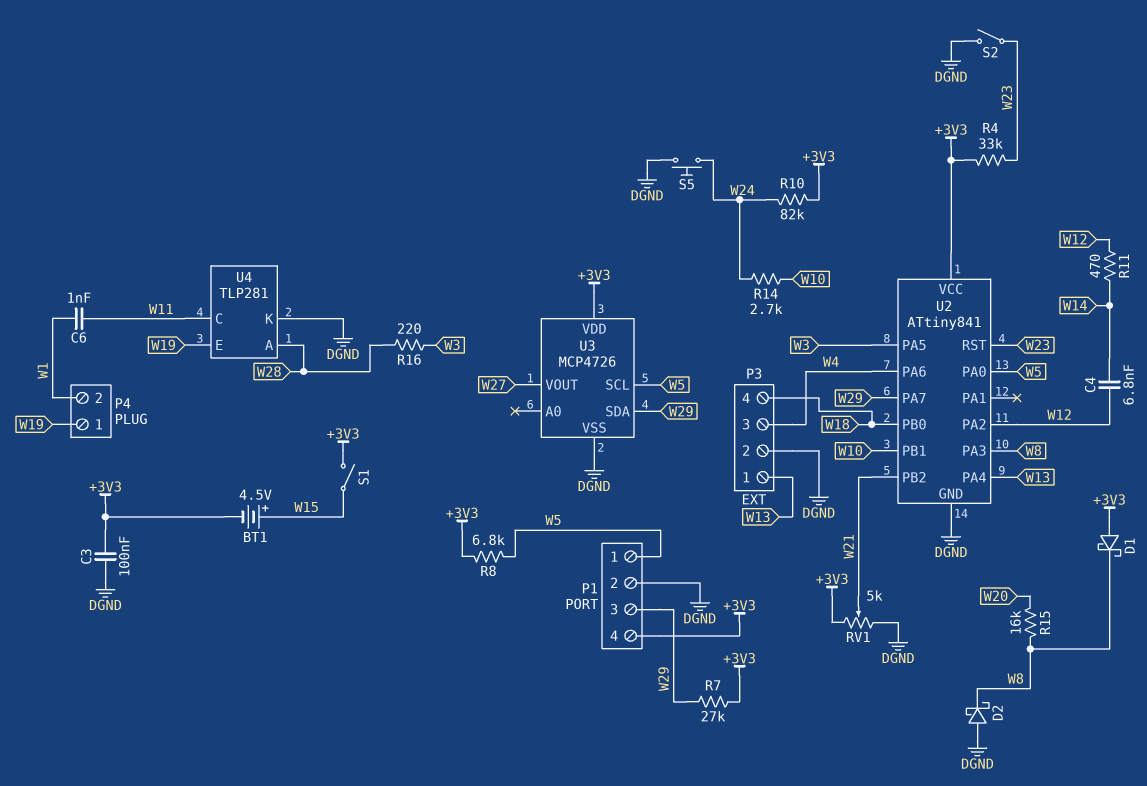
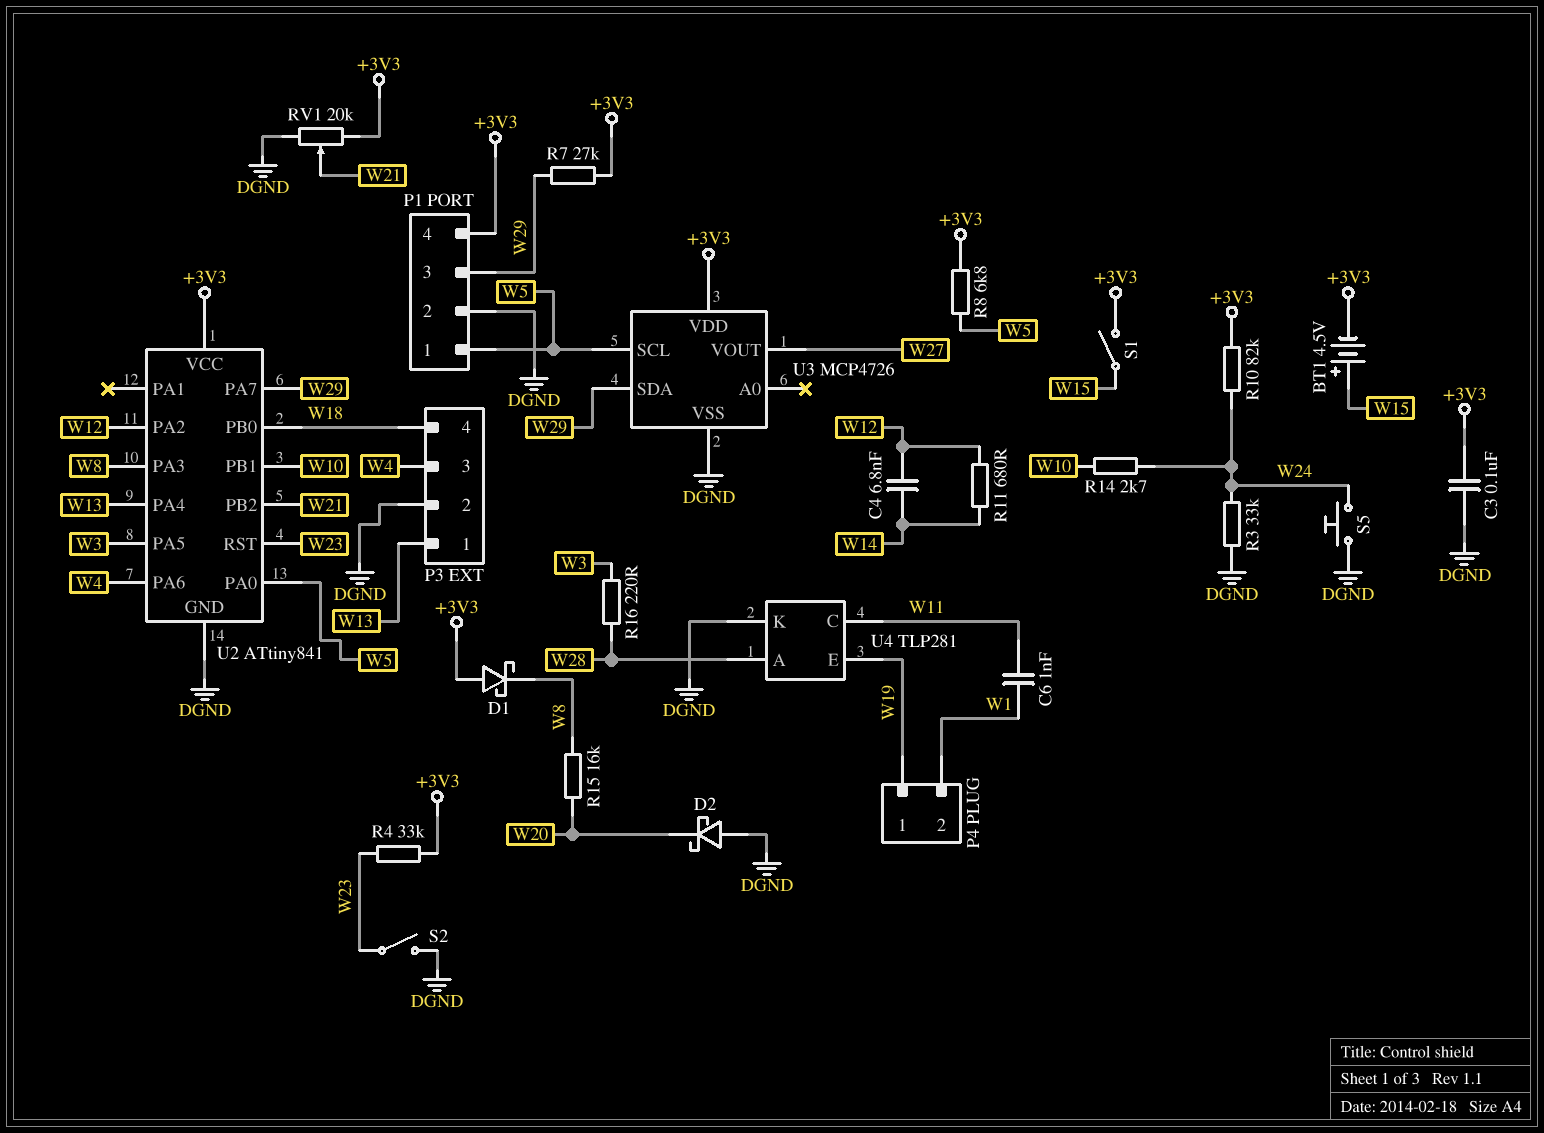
D2: schottky (A DGND, K W8) -> schottky (A DGND, K W20)
R3: none -> 33k (DGND, W24)
R11: 470 (W12, W14) -> 680 (W12, W14)
RV1: 5k (+3V3, DGND, wiper W21) -> 20k (+3V3, DGND, wiper W21)

